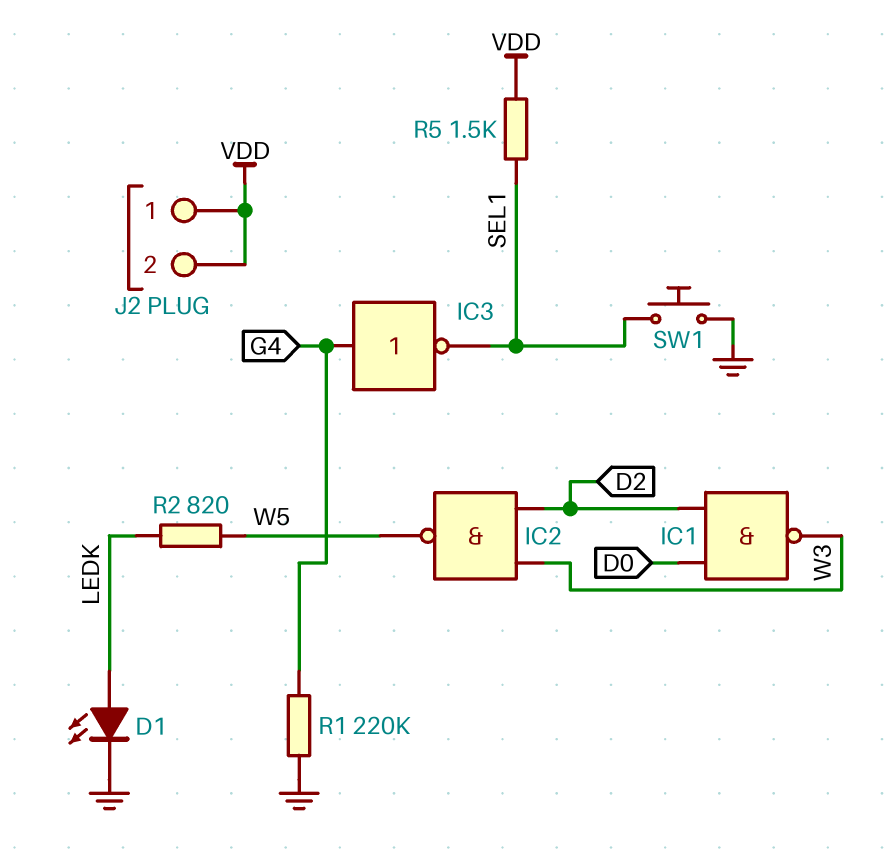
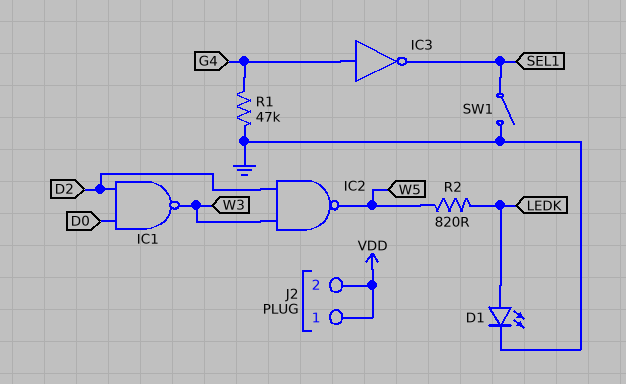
R1: 220k (G4, GND) -> 47k (G4, GND)
R5: 1.5k (SEL1, VDD) -> none
SW1: button (GND, SEL1) -> switch (GND, SEL1)

